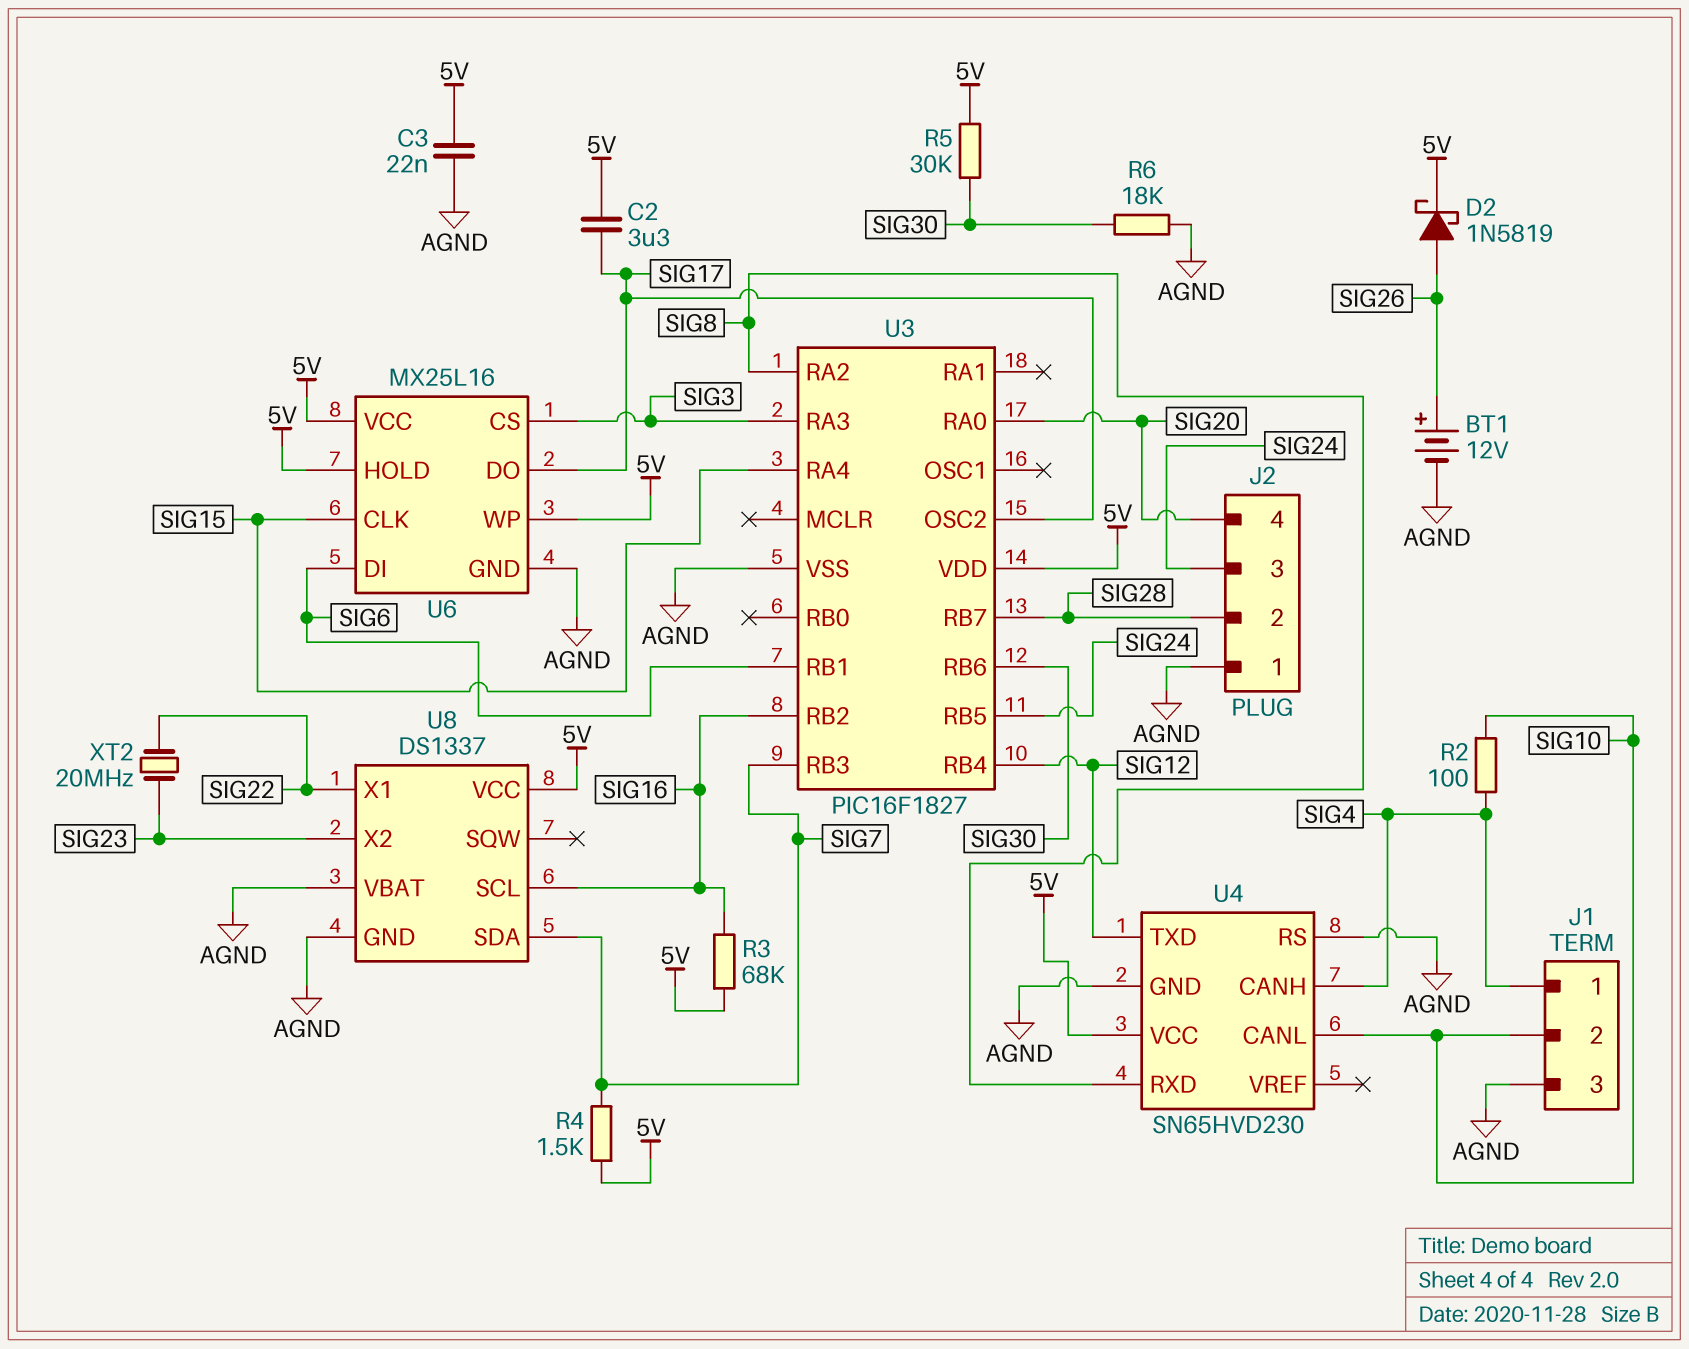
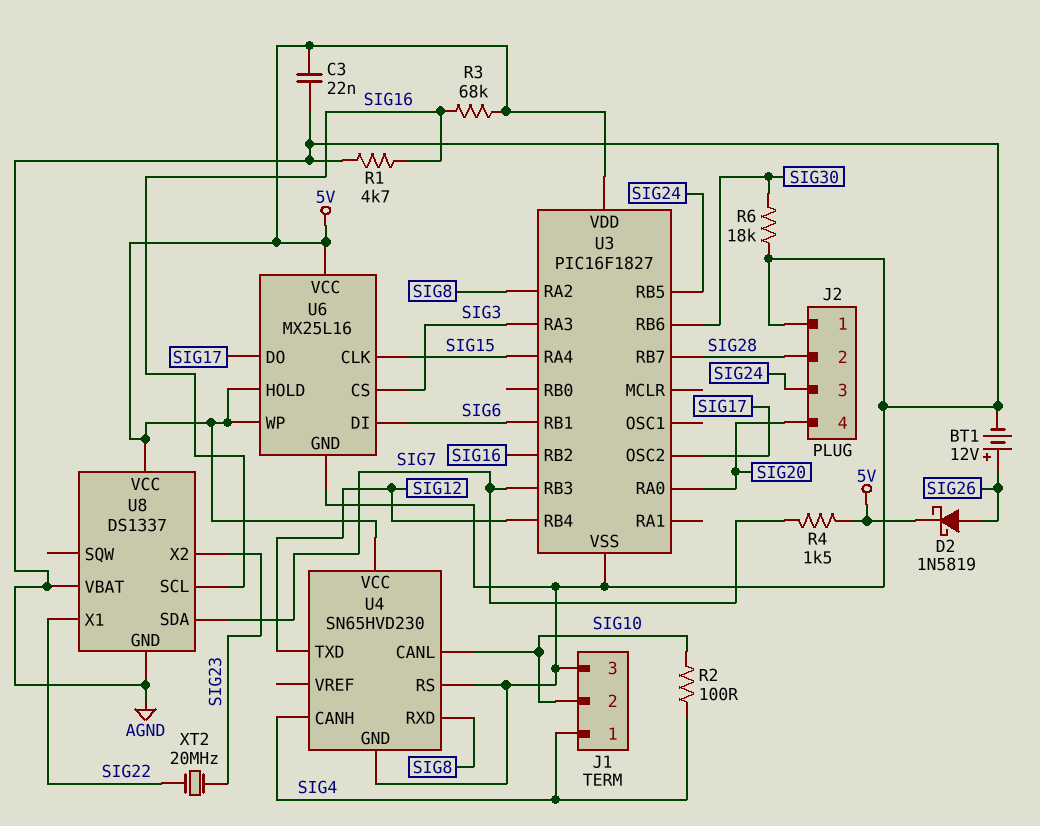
C2: 3.3uF (5V, SIG17) -> none
R1: none -> 4.7k (AGND, SIG16)
R5: 30k (5V, SIG30) -> none

